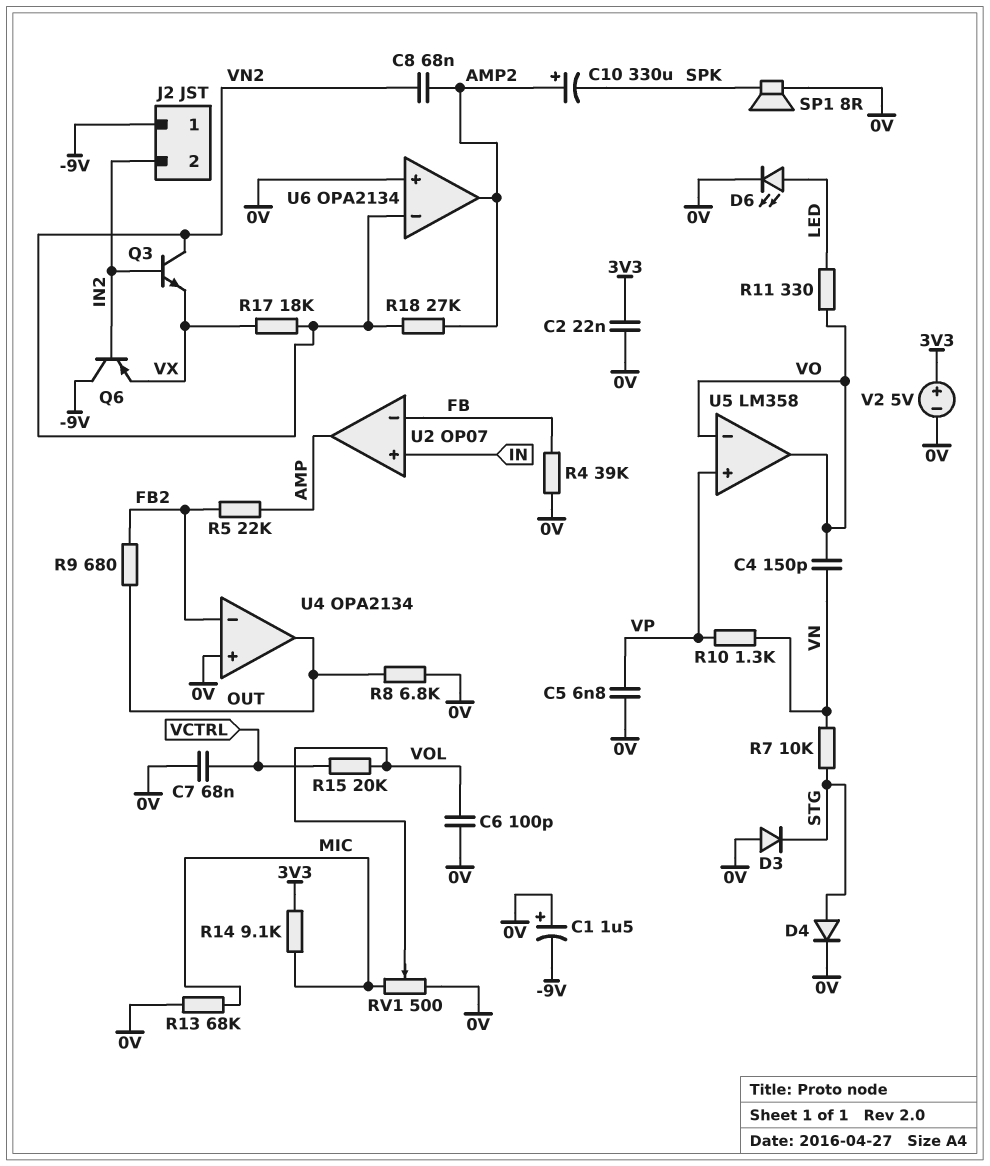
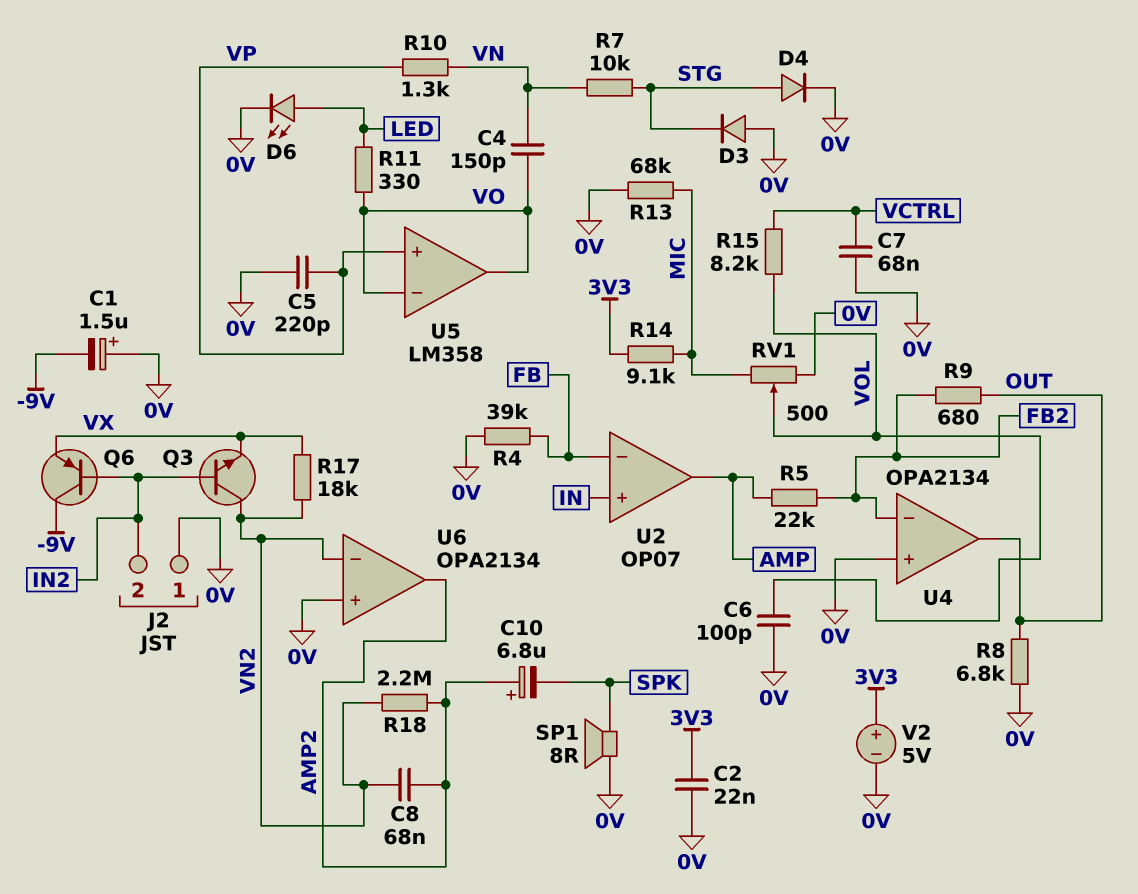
C5: 6.8nF (0V, VP) -> 220pF (0V, VP)
C10: 330uF (plus AMP2, minus SPK) -> 6.8uF (plus AMP2, minus SPK)
J2 pin 1: -9V -> 0V
R15: 20k (VCTRL, VOL) -> 8.2k (VCTRL, VOL)
R18: 27k (AMP2, VN2) -> 2.2M (AMP2, VN2)

